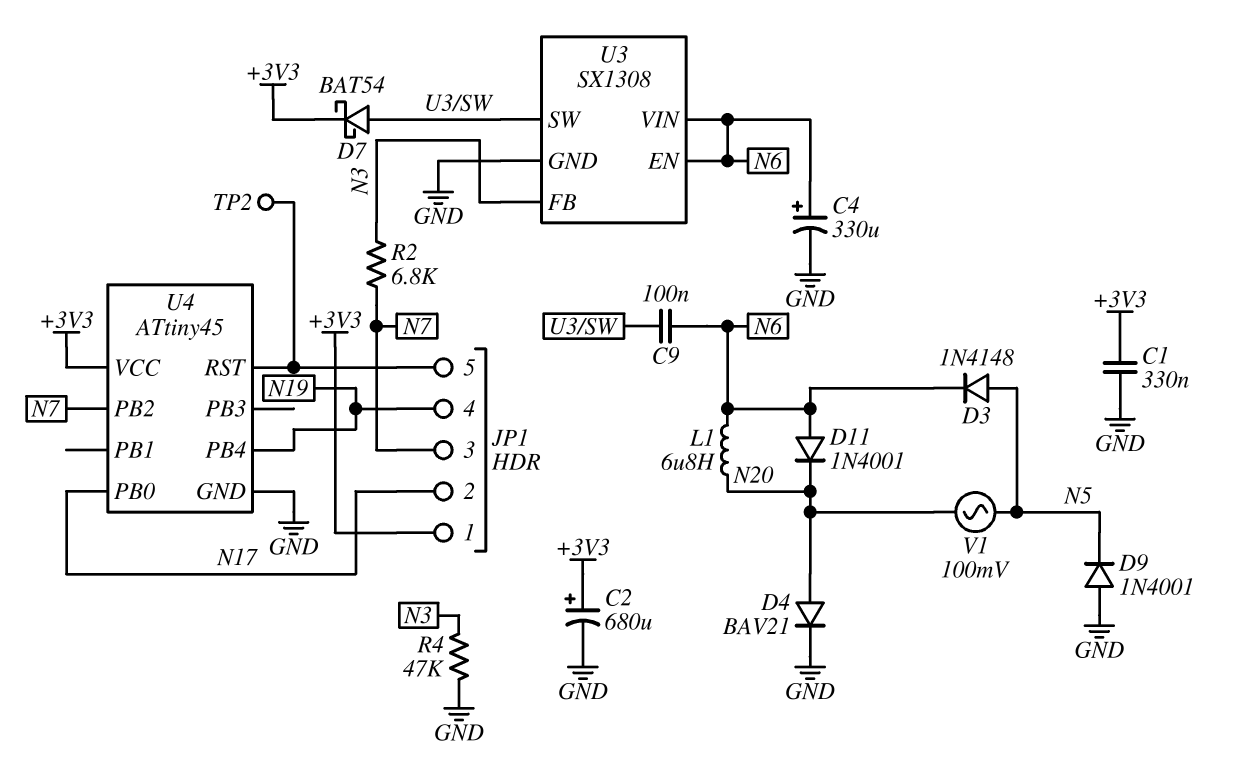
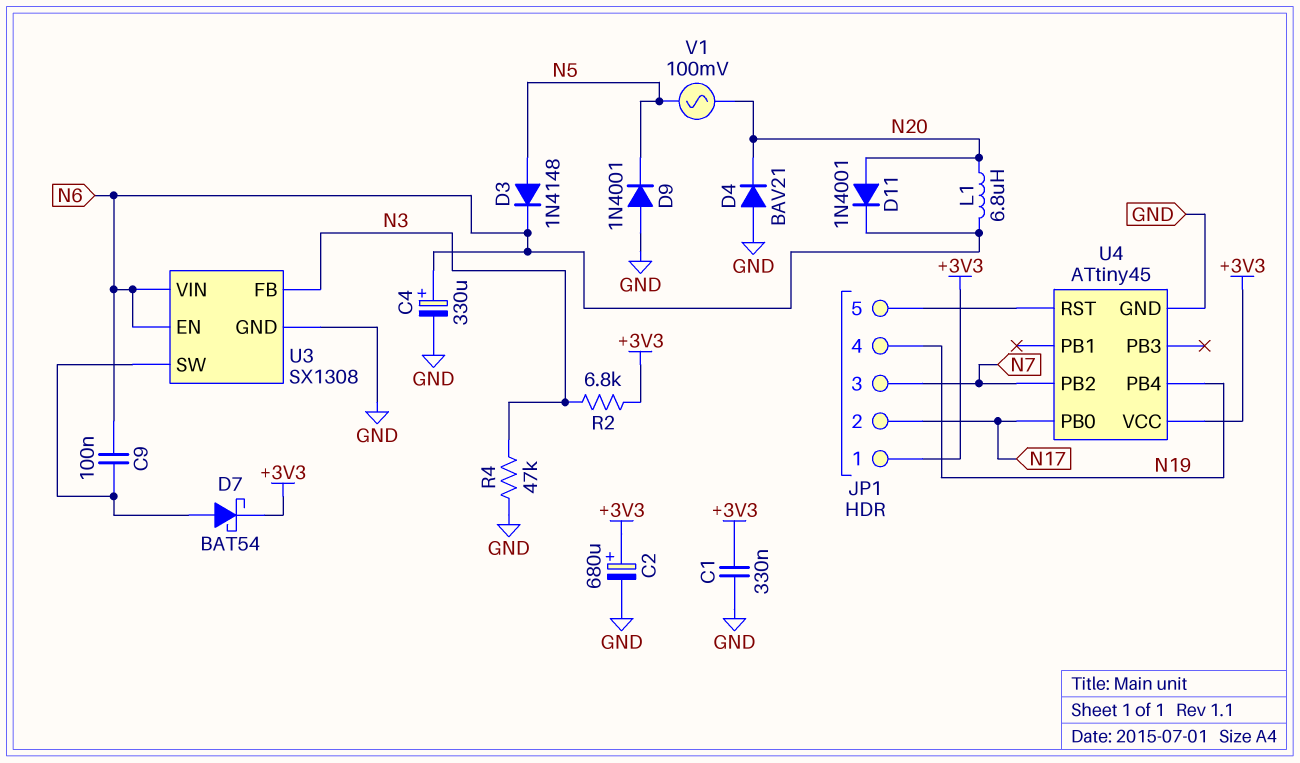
D4: diode BAV21 (A N20, K GND) -> diode BAV21 (A GND, K N20)
D11: diode 1N4001 (A N6, K N20) -> diode 1N4001 (A N20, K N6)
R2: 6.8k (N3, N7) -> 6.8k (+3V3, N3)
TP2: test point (JP1/5) -> none

